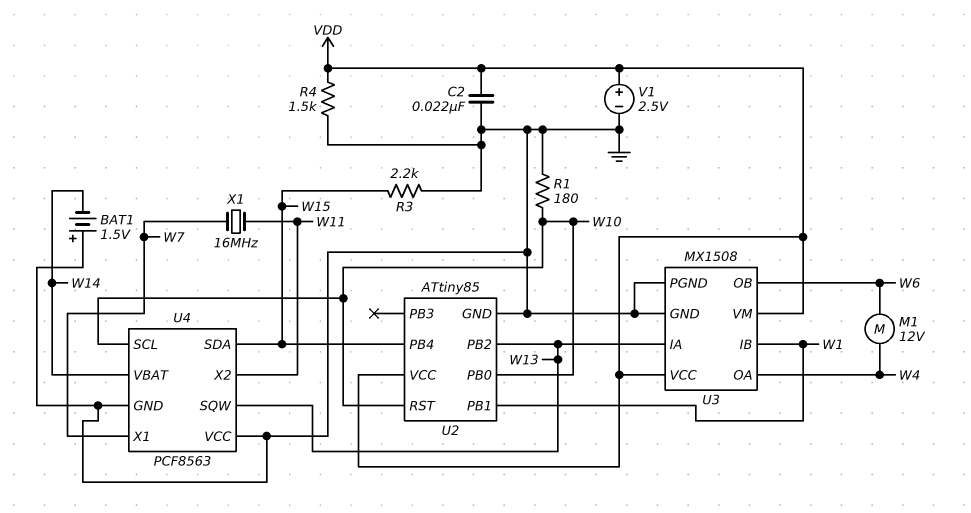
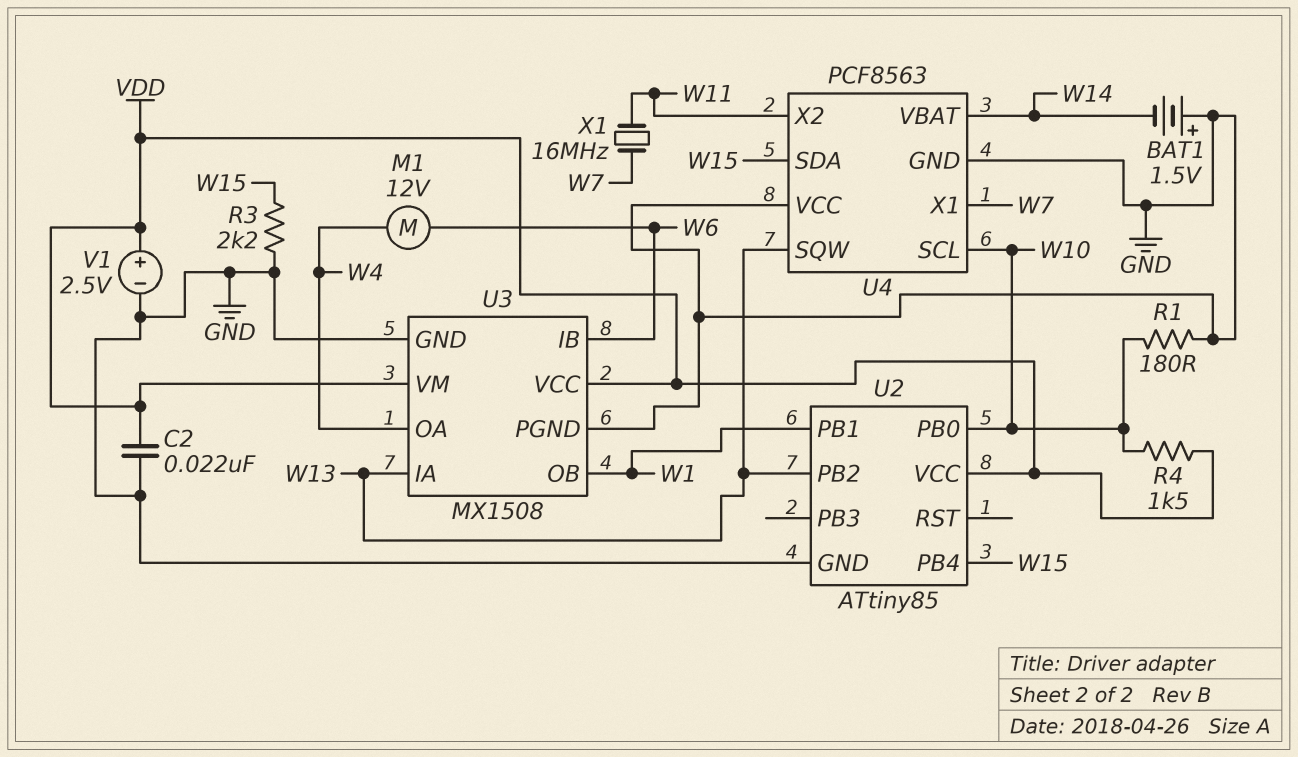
R4: 1.5k (GND, VDD) -> 1.5k (VDD, W10)
U2 pin RST: W10 -> none
U3 pin IB: W1 -> W6
U3 pin OB: W6 -> W1

